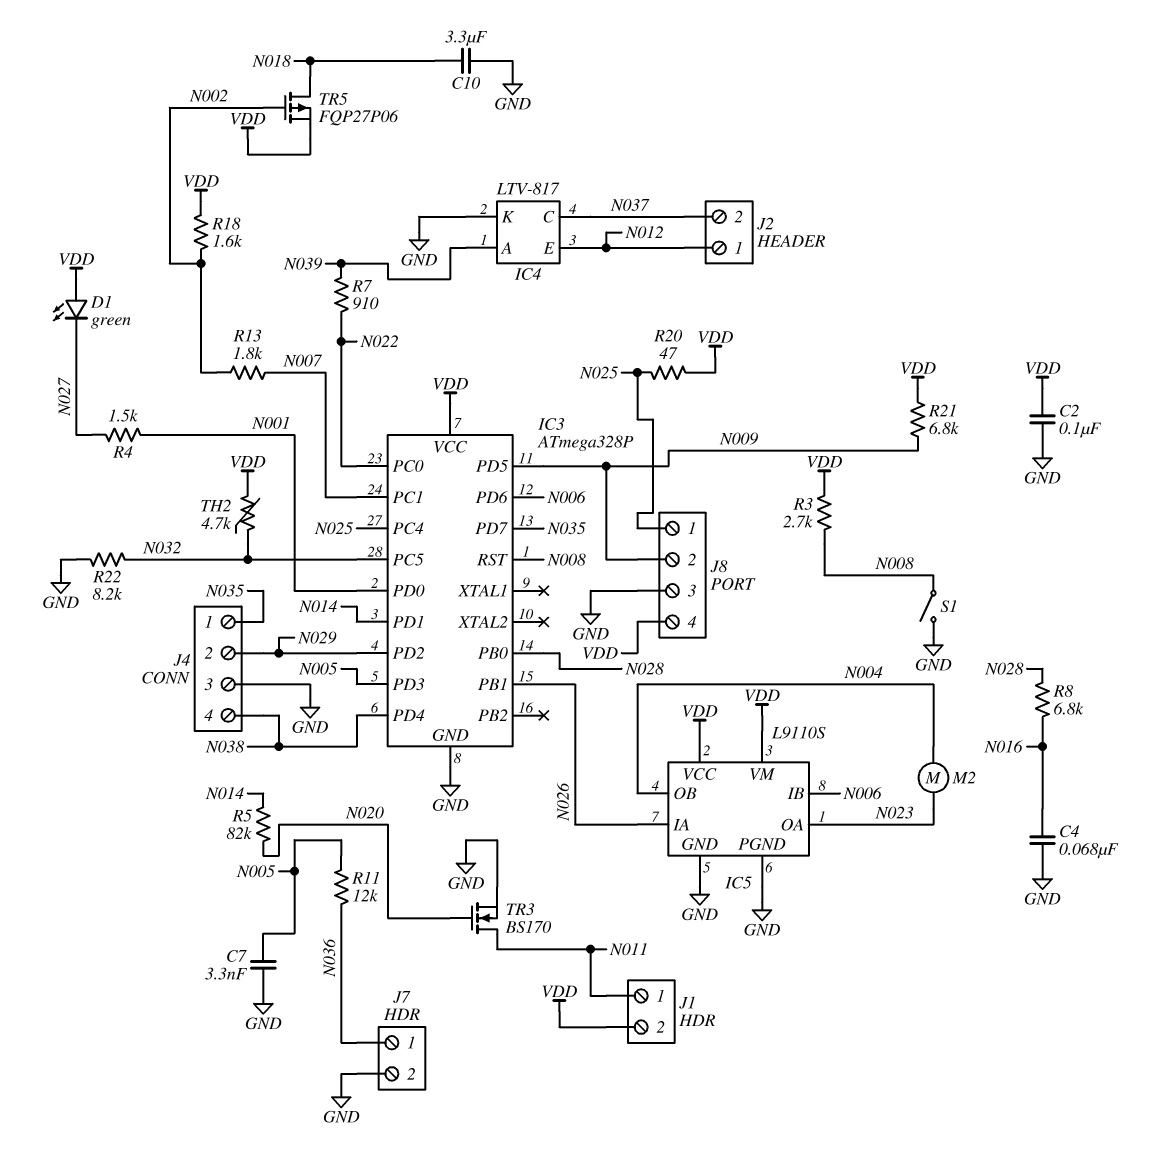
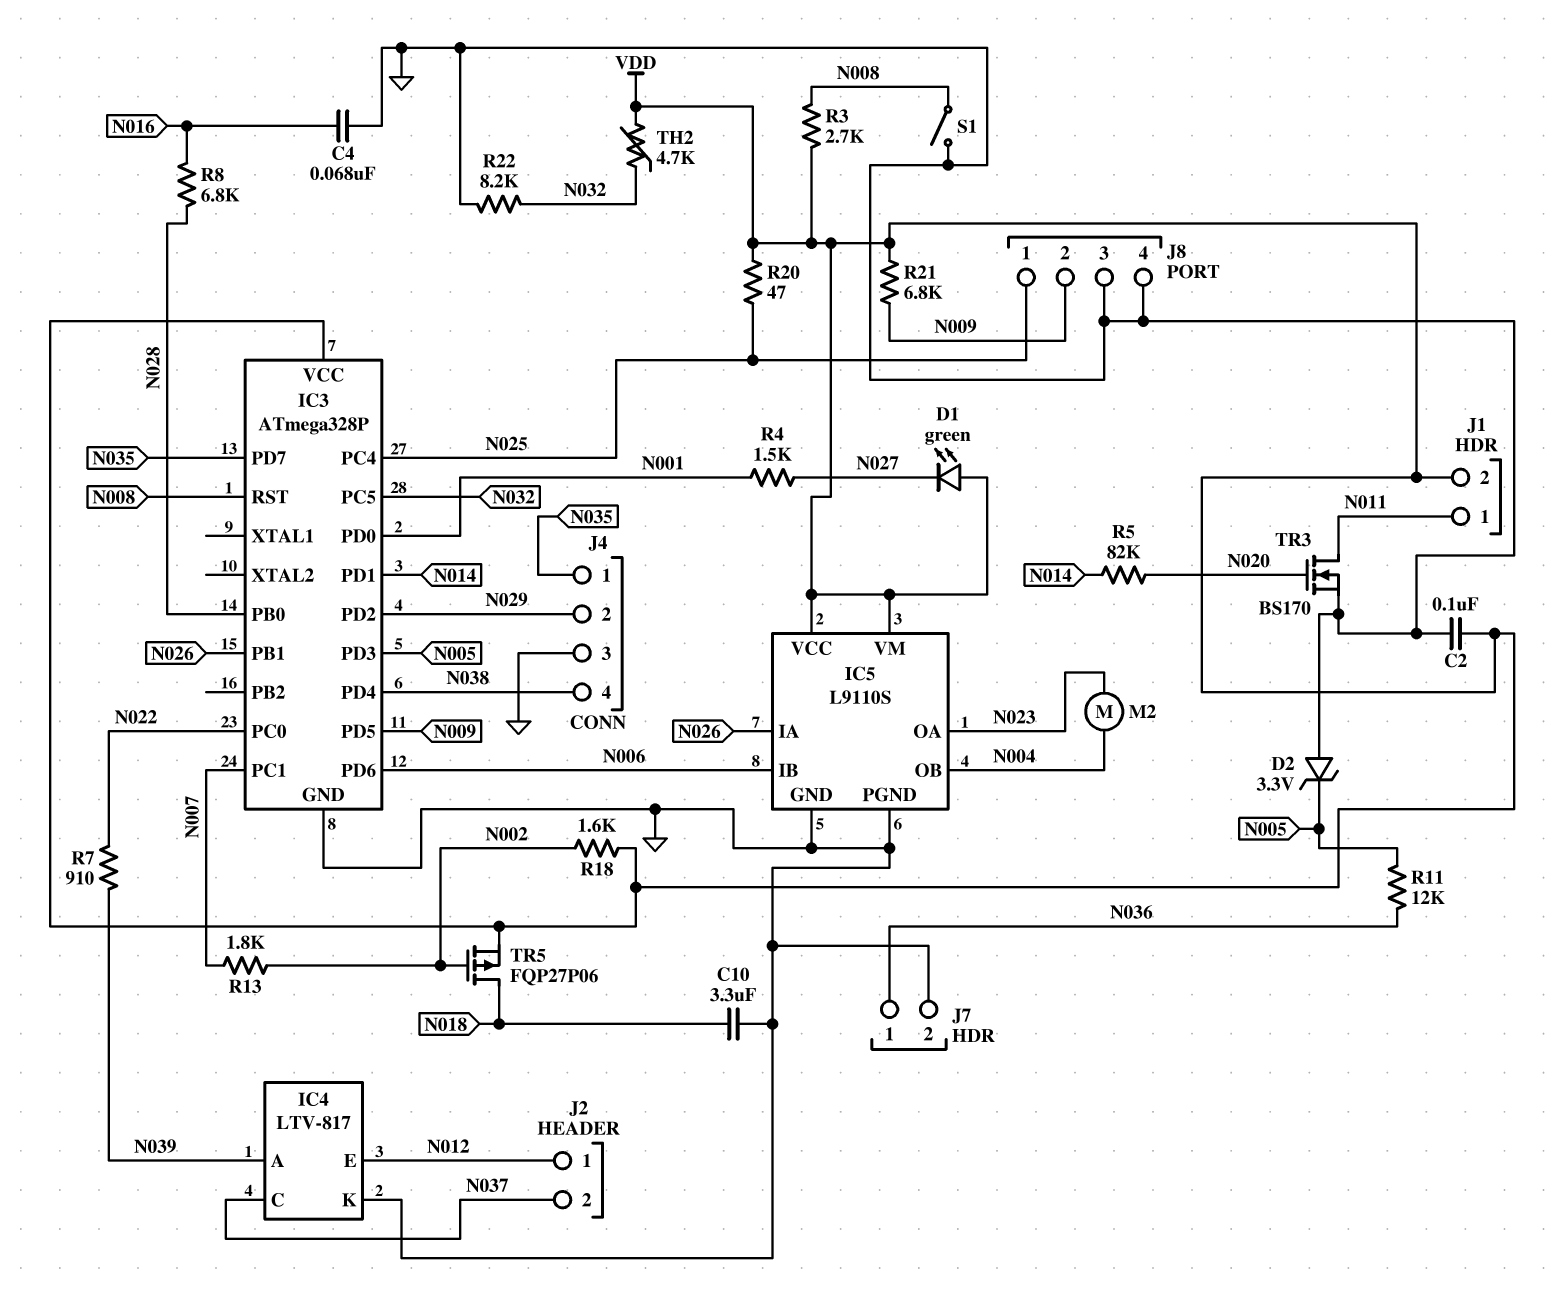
C7: 3.3nF (GND, N005) -> none
D2: none -> zener 3.3V (A GND, K N005)
J8 pin 4: VDD -> GND

